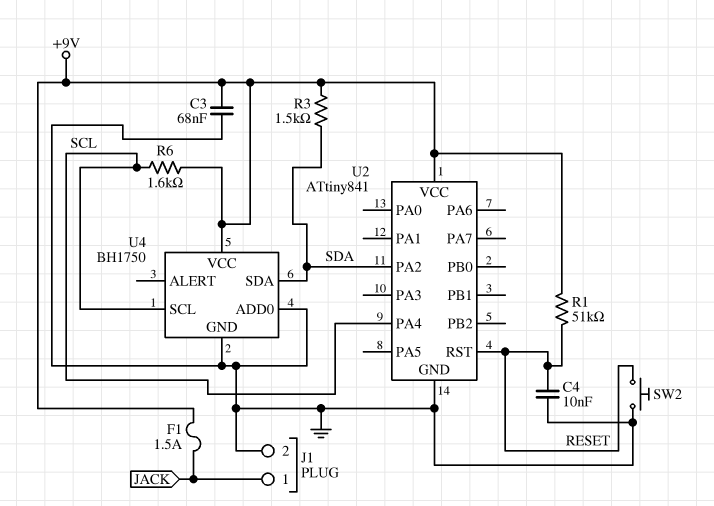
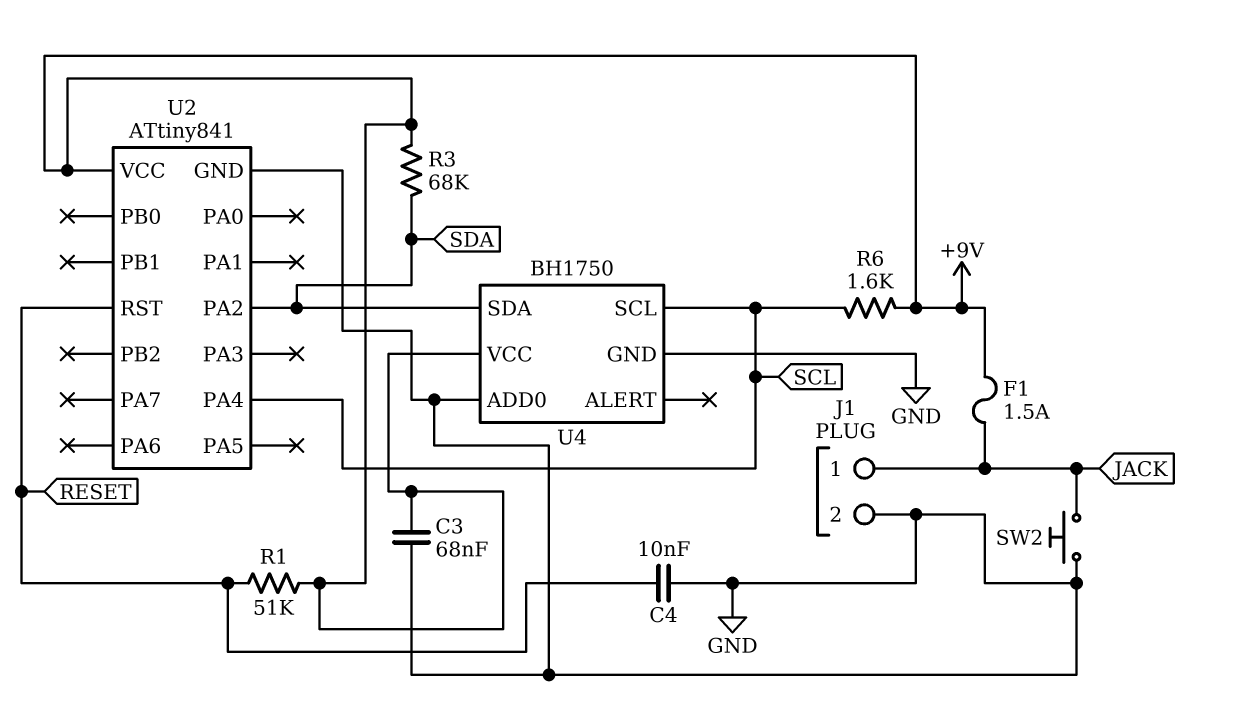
R3: 1.5k (+9V, SDA) -> 68k (+9V, SDA)
SW2: button (GND, RESET) -> button (GND, JACK)

